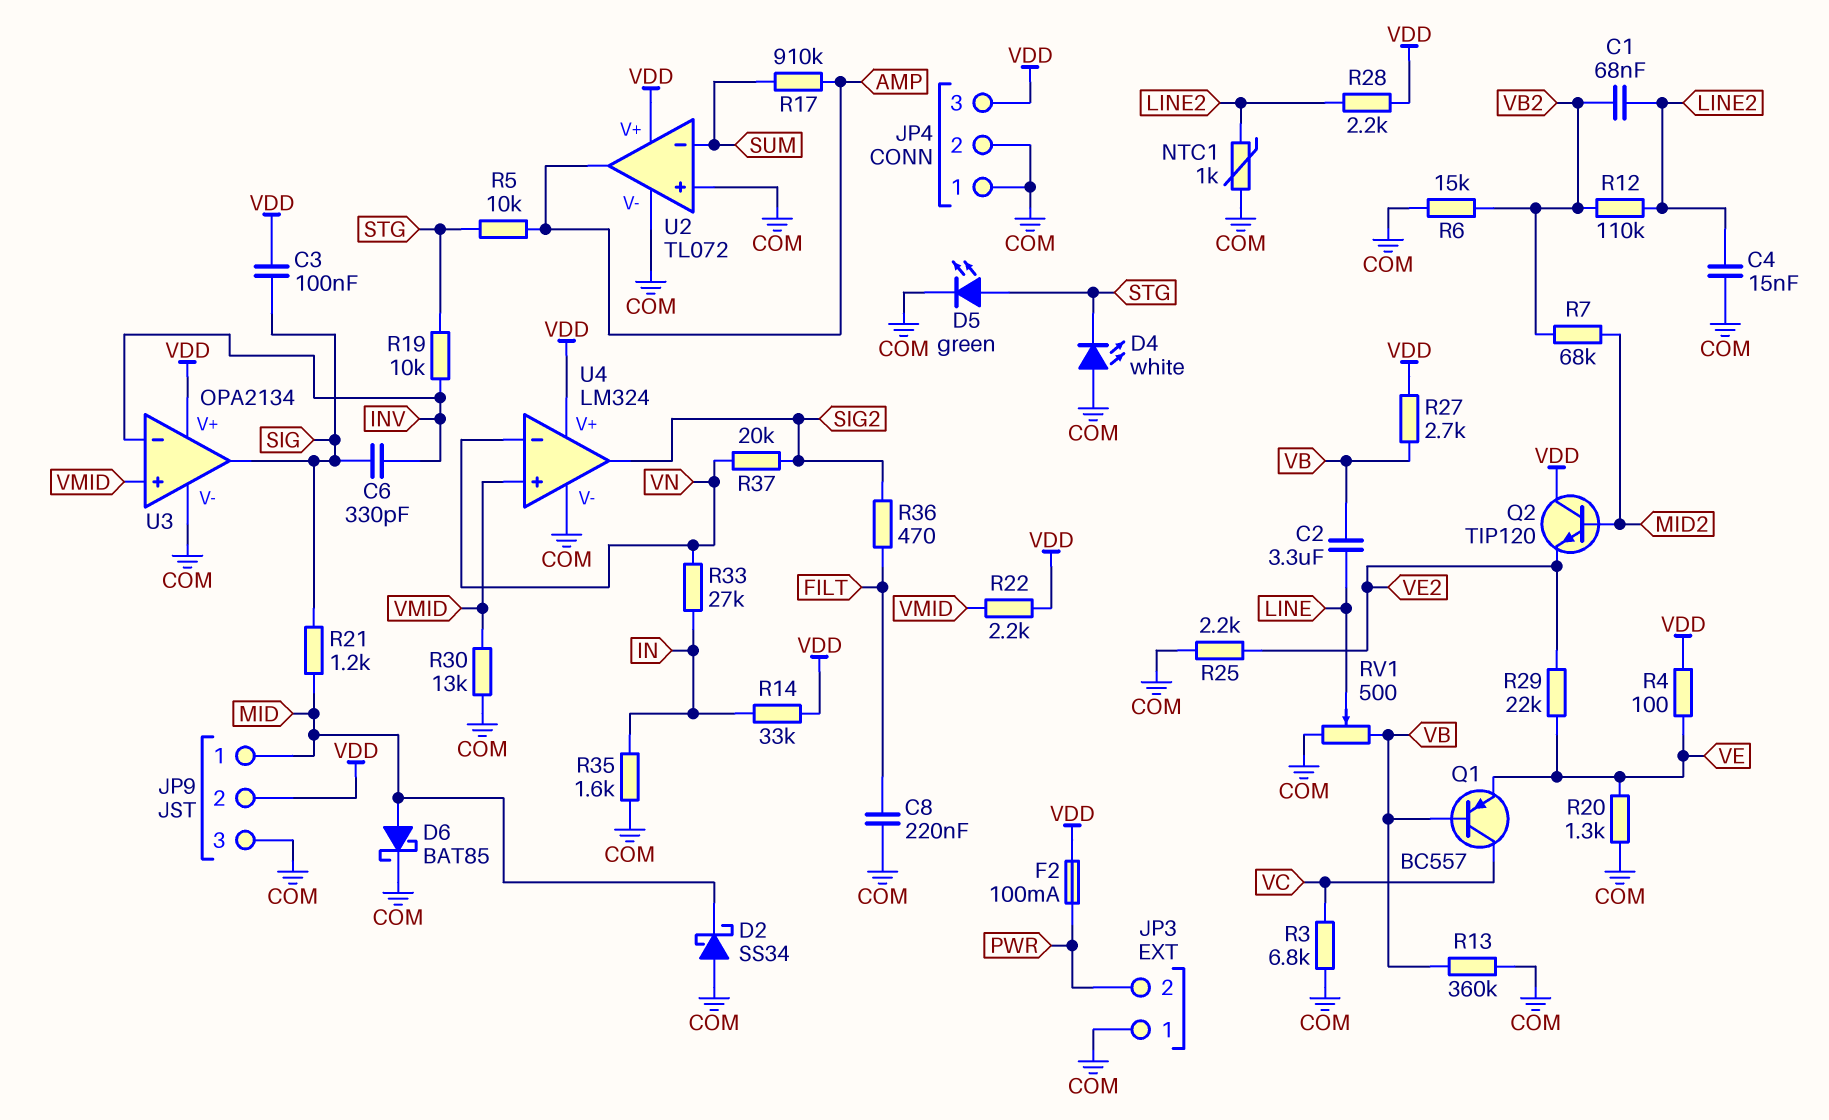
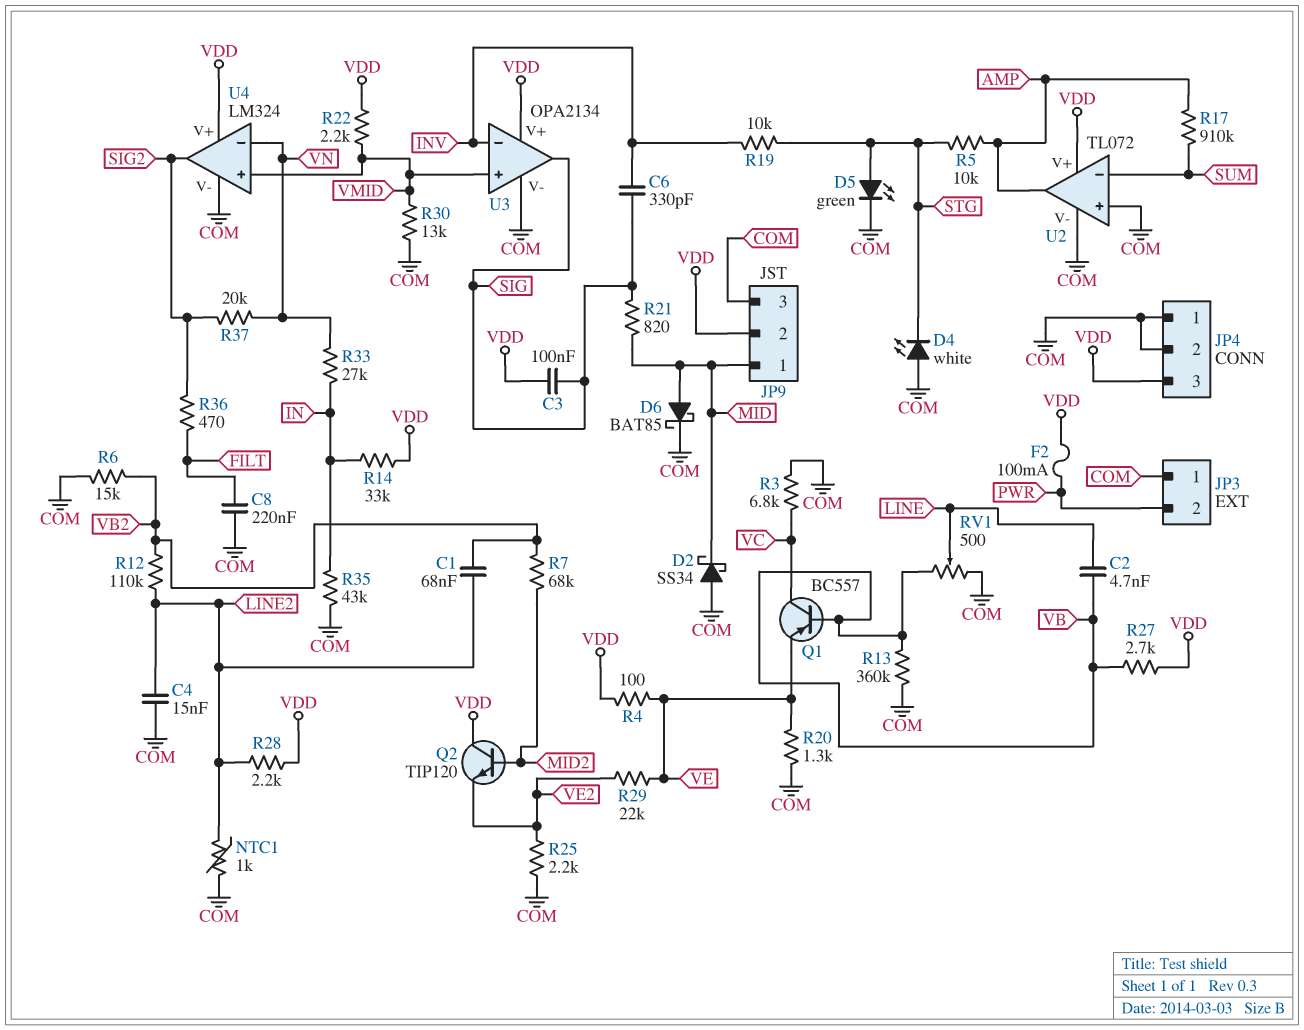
C2: 3.3uF (LINE, VB) -> 4.7nF (LINE, VB)
R21: 1.2k (MID, SIG) -> 820 (MID, SIG)
R35: 1.6k (COM, IN) -> 43k (COM, IN)

